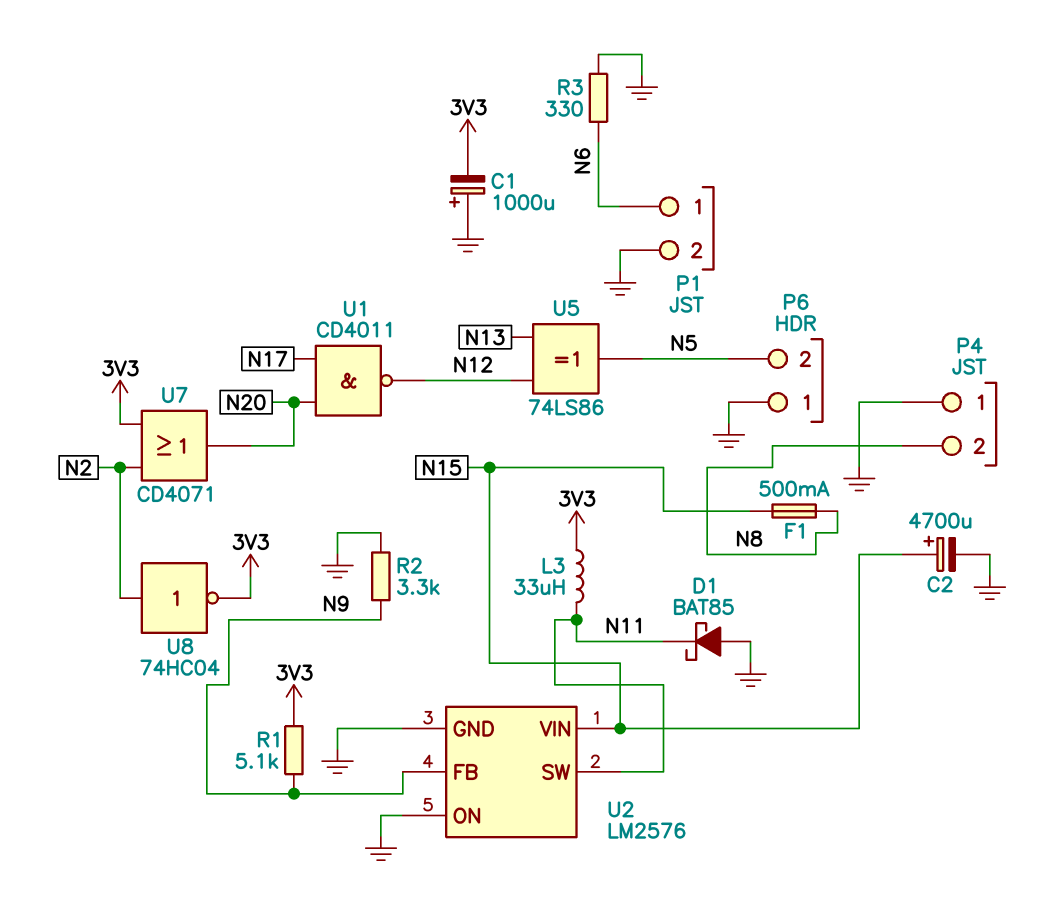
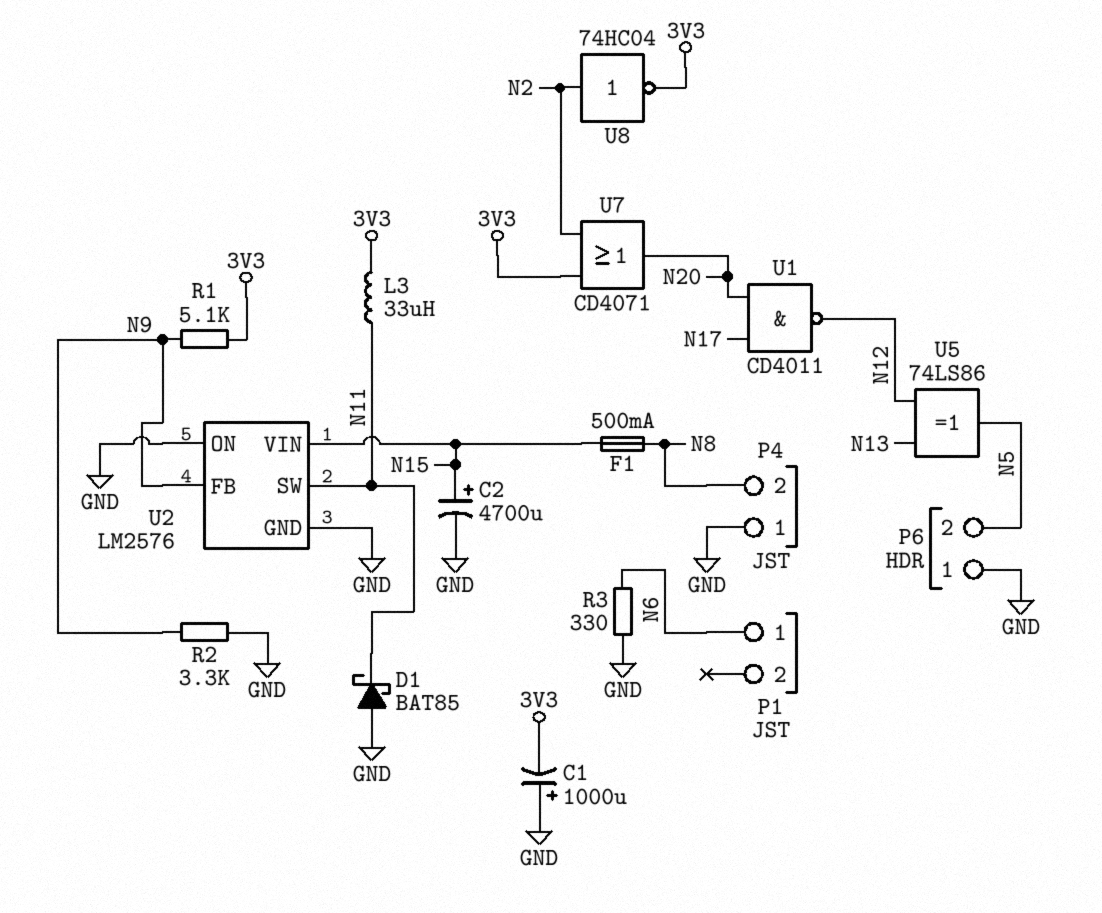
P1 pin 2: GND -> none

